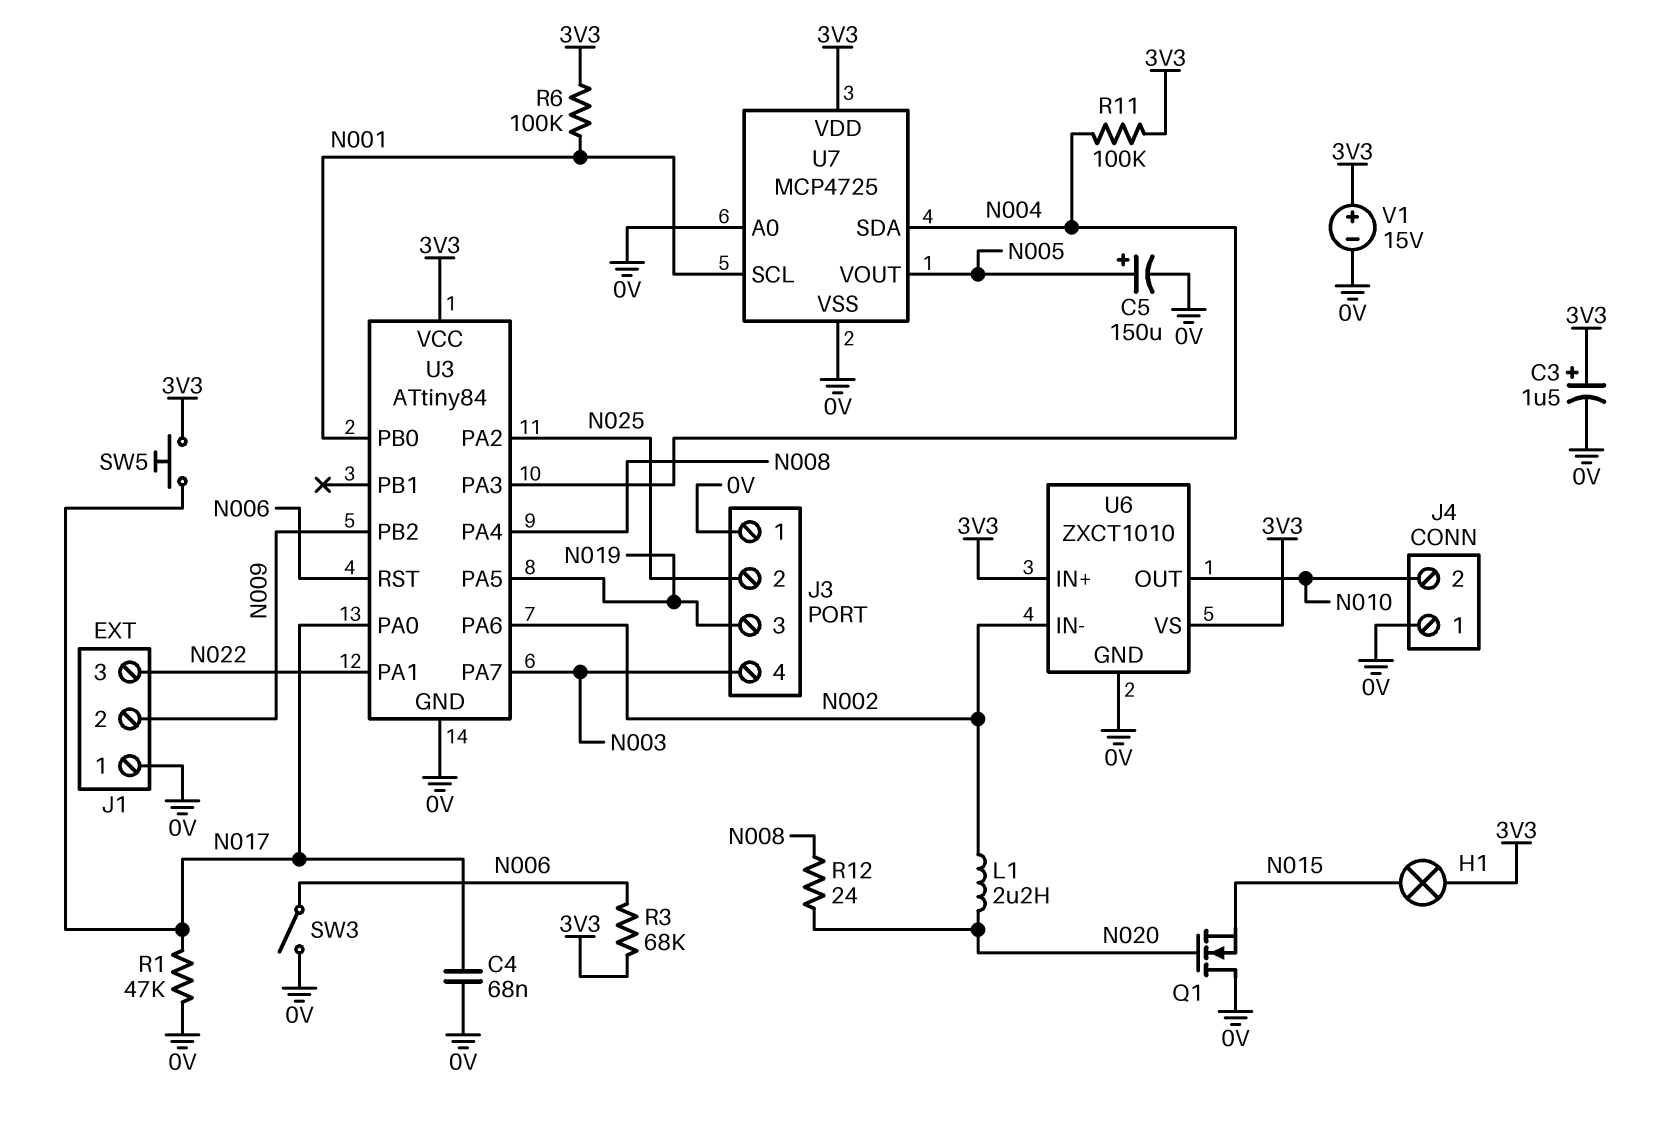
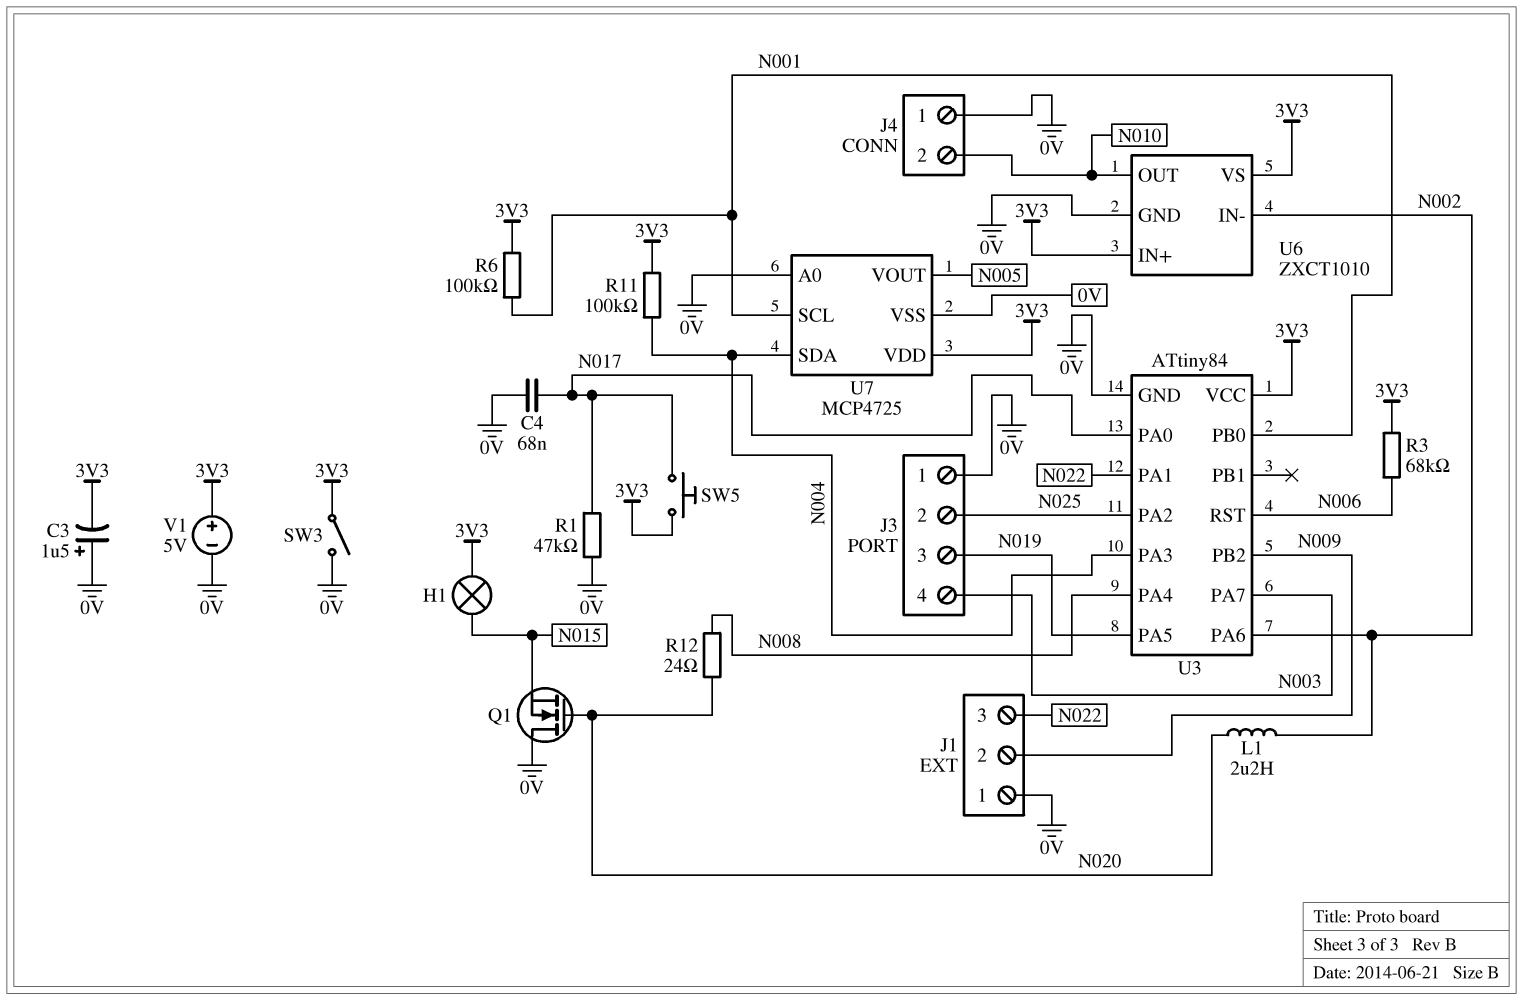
C3: 1.5uF (plus 3V3, minus 0V) -> 1.5uF (plus 0V, minus 3V3)
C5: 150uF (plus N005, minus 0V) -> none
SW3: switch (0V, N006) -> switch (0V, 3V3)
V1: 15V (plus 3V3, minus 0V) -> 5V (plus 3V3, minus 0V)

